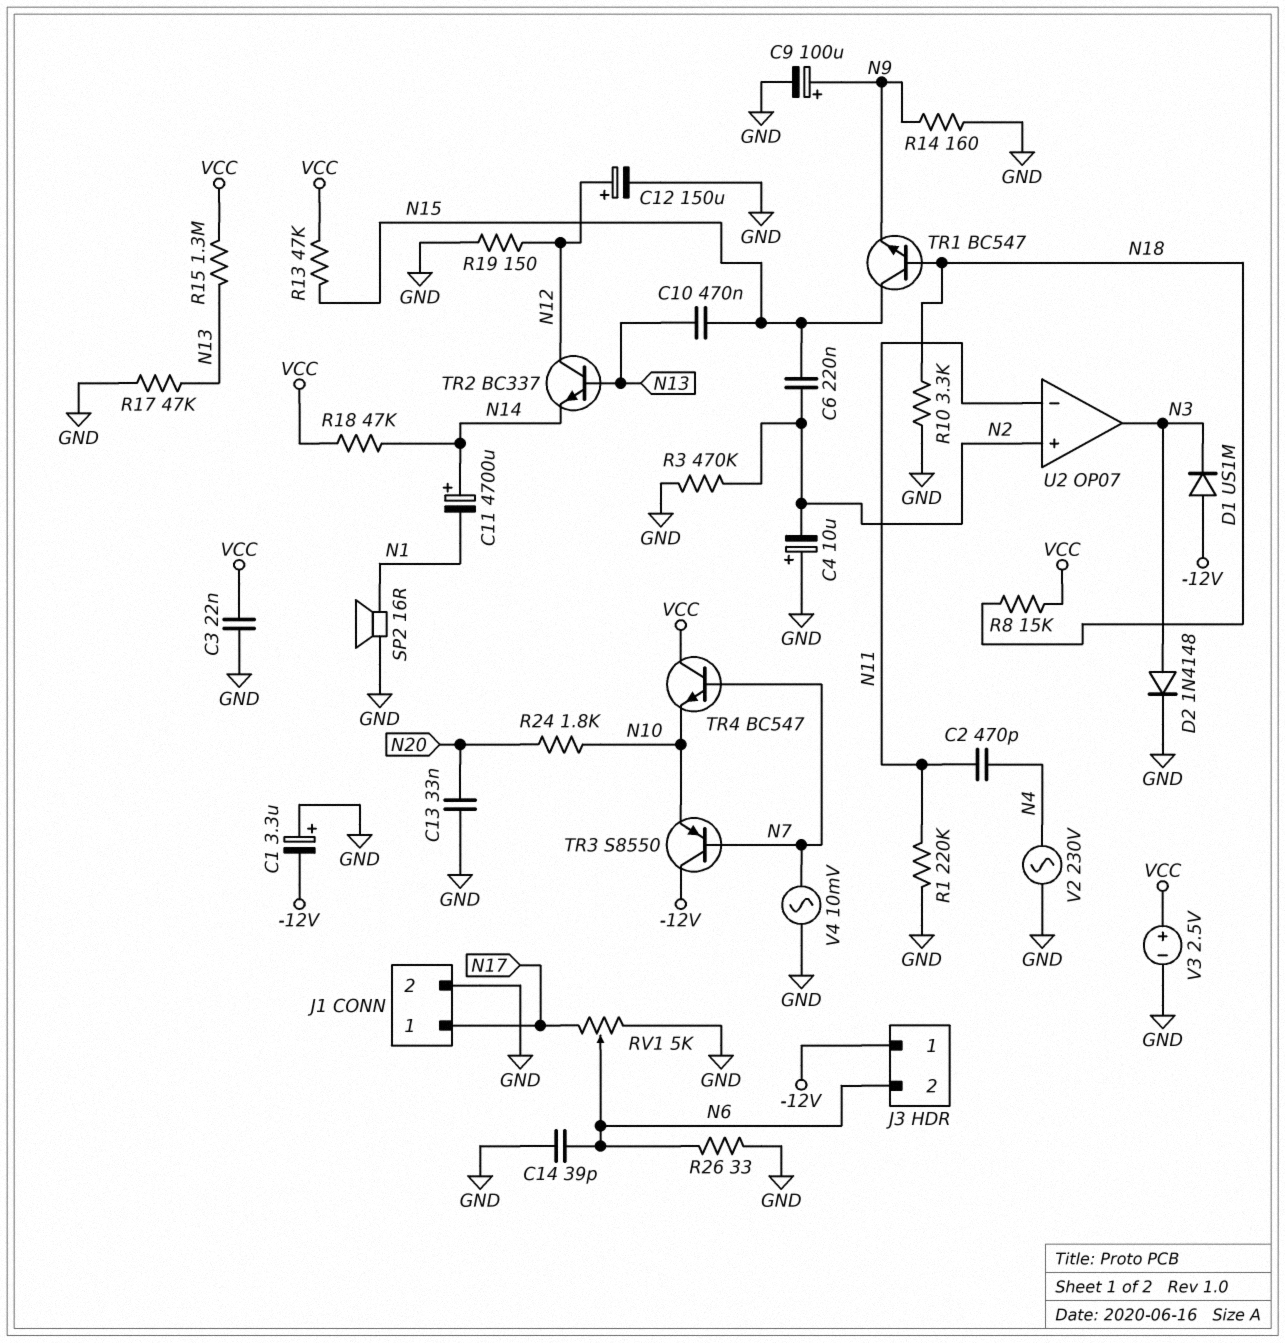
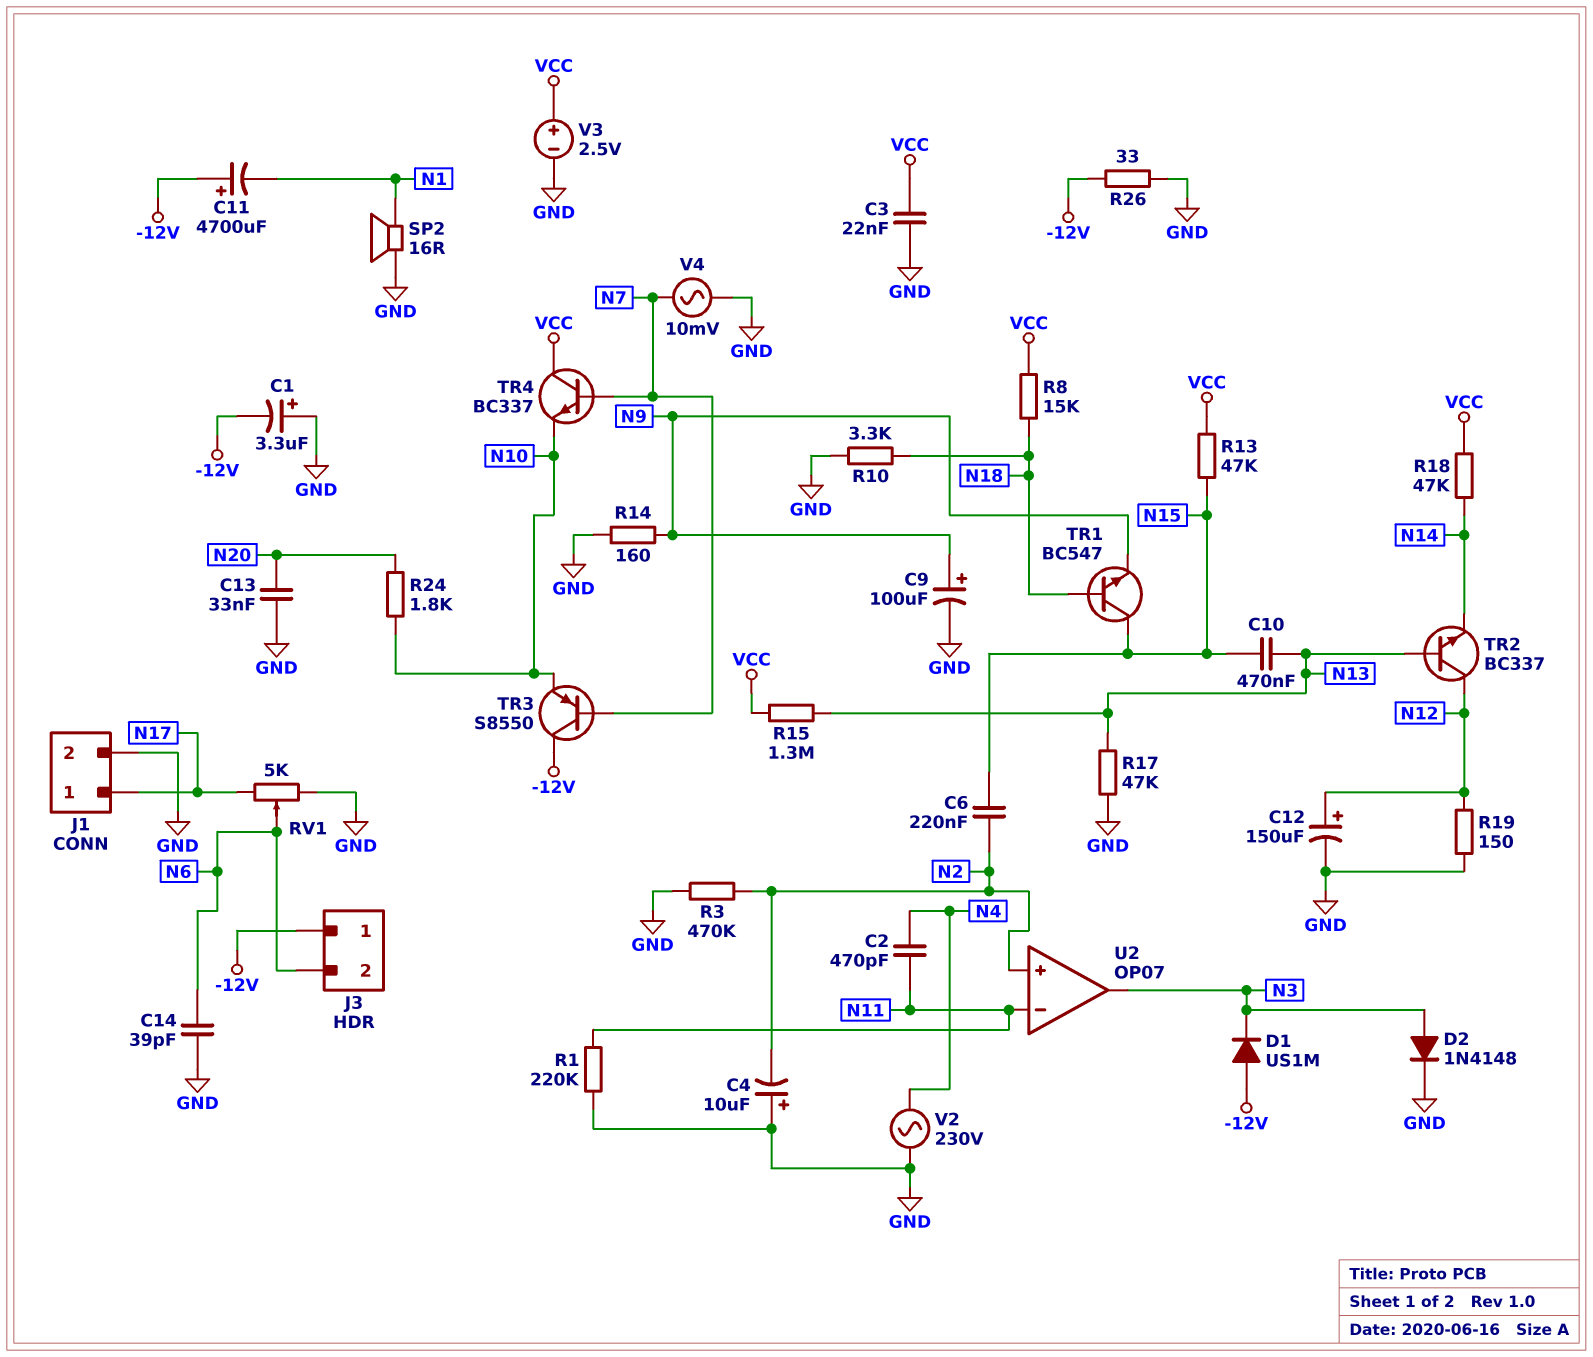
C11: 4700uF (plus N14, minus N1) -> 4700uF (plus -12V, minus N1)
R26: 33 (GND, N6) -> 33 (-12V, GND)
TR4: NPN BC547 (B N7, C VCC, E N10) -> NPN BC337 (B N7, C VCC, E N10)

